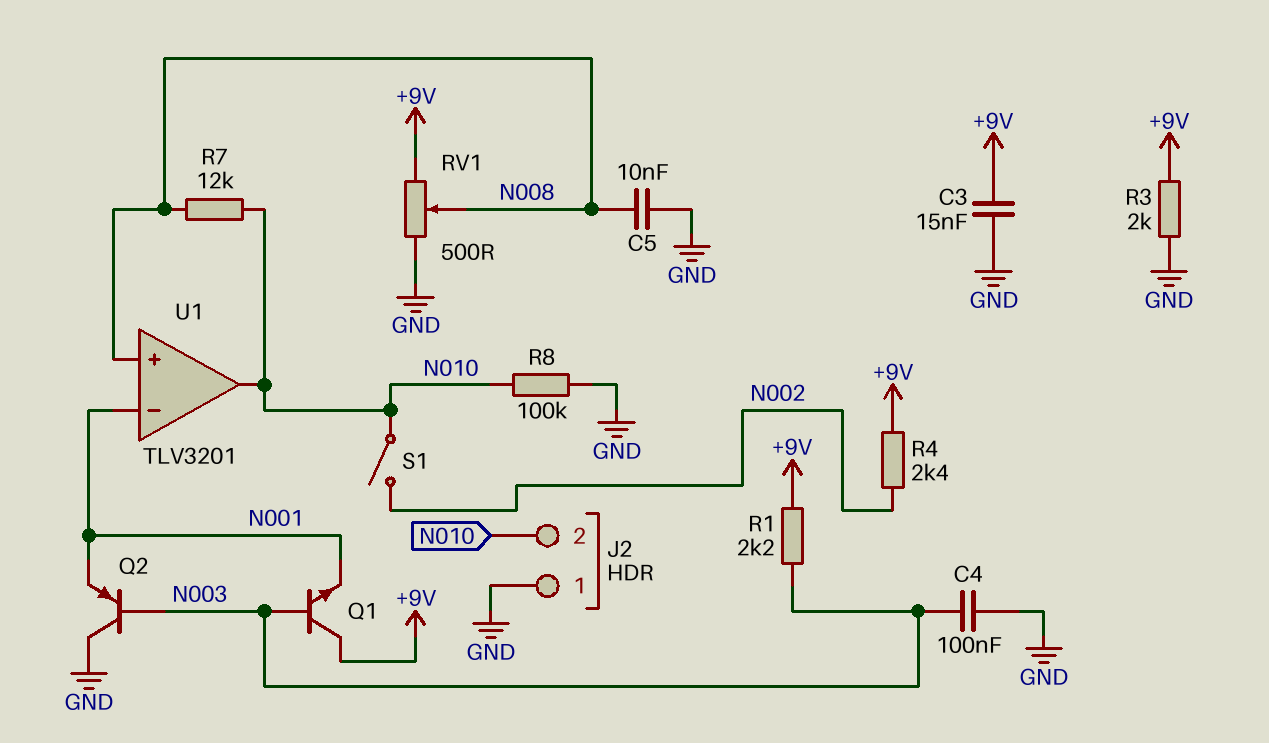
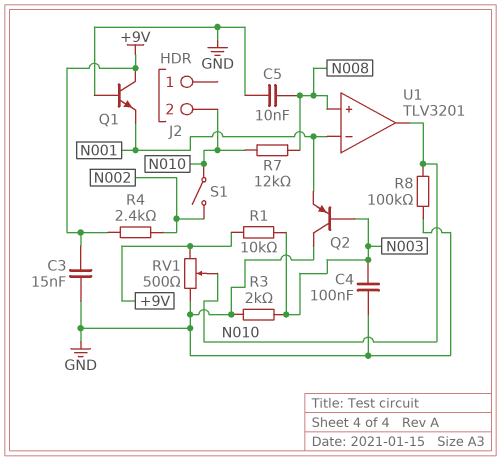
J2 pin 1: GND -> none
Q1: NPN (B N003, C +9V, E N001) -> NPN (B GND, C +9V, E N001)
R1: 2.2k (+9V, N003) -> 10k (+9V, N003)
R3: 2k (+9V, GND) -> 2k (GND, N003)
RV1: 500 (+9V, GND, wiper N008) -> 500 (+9V, GND, wiper N010)

